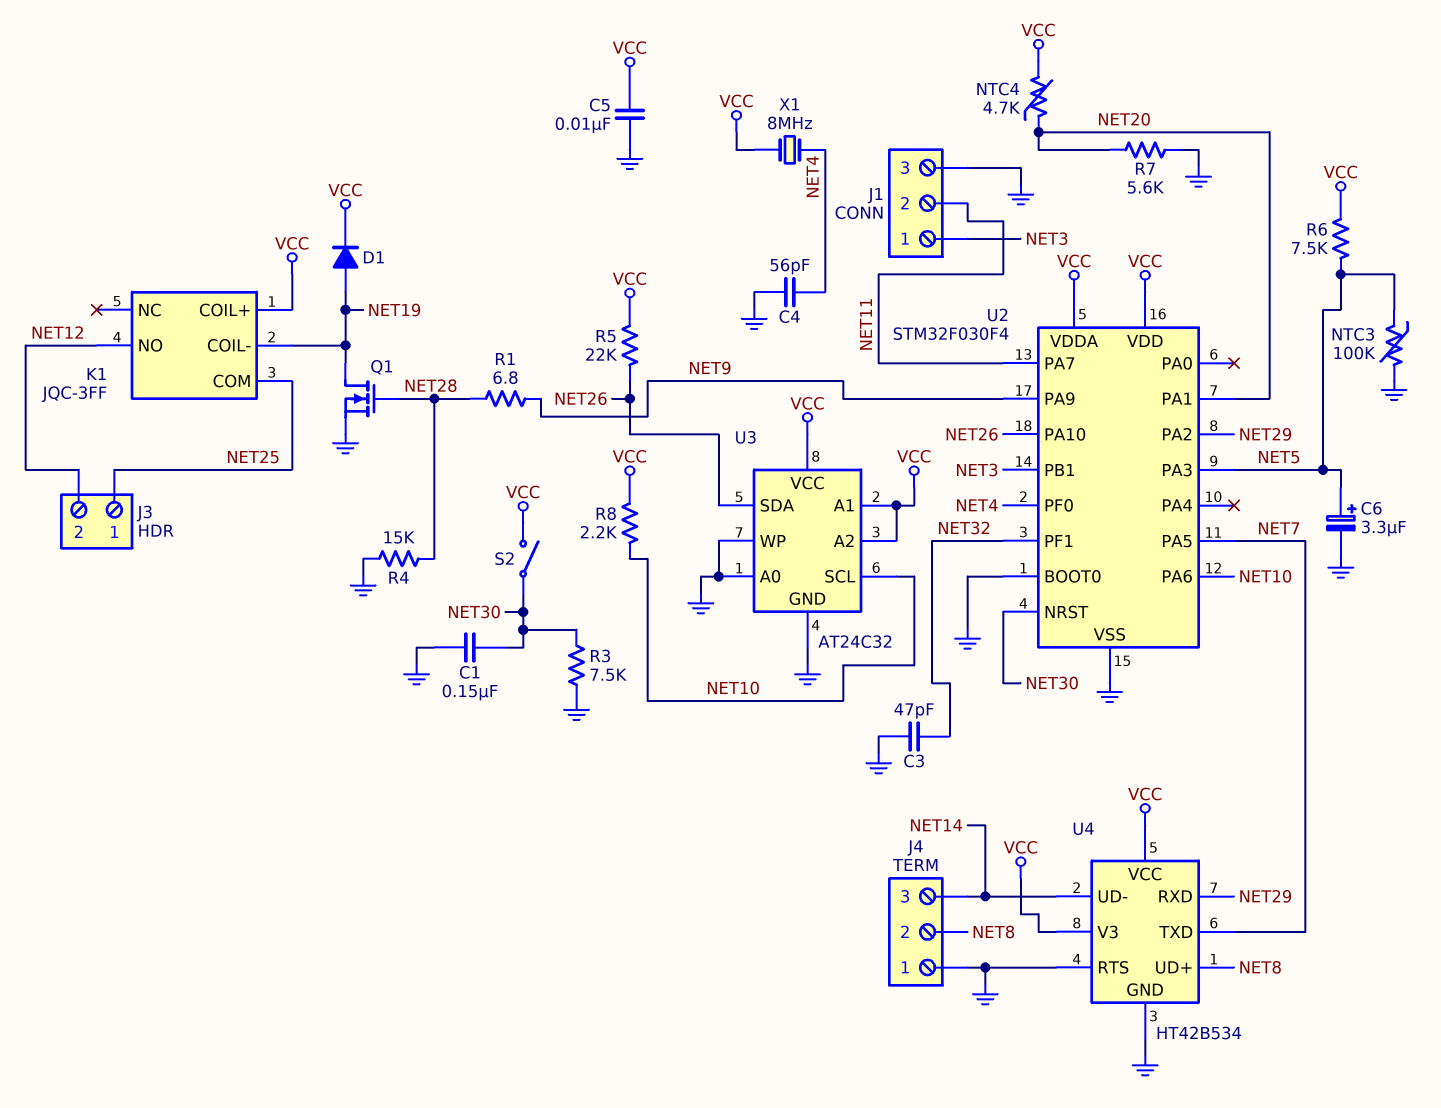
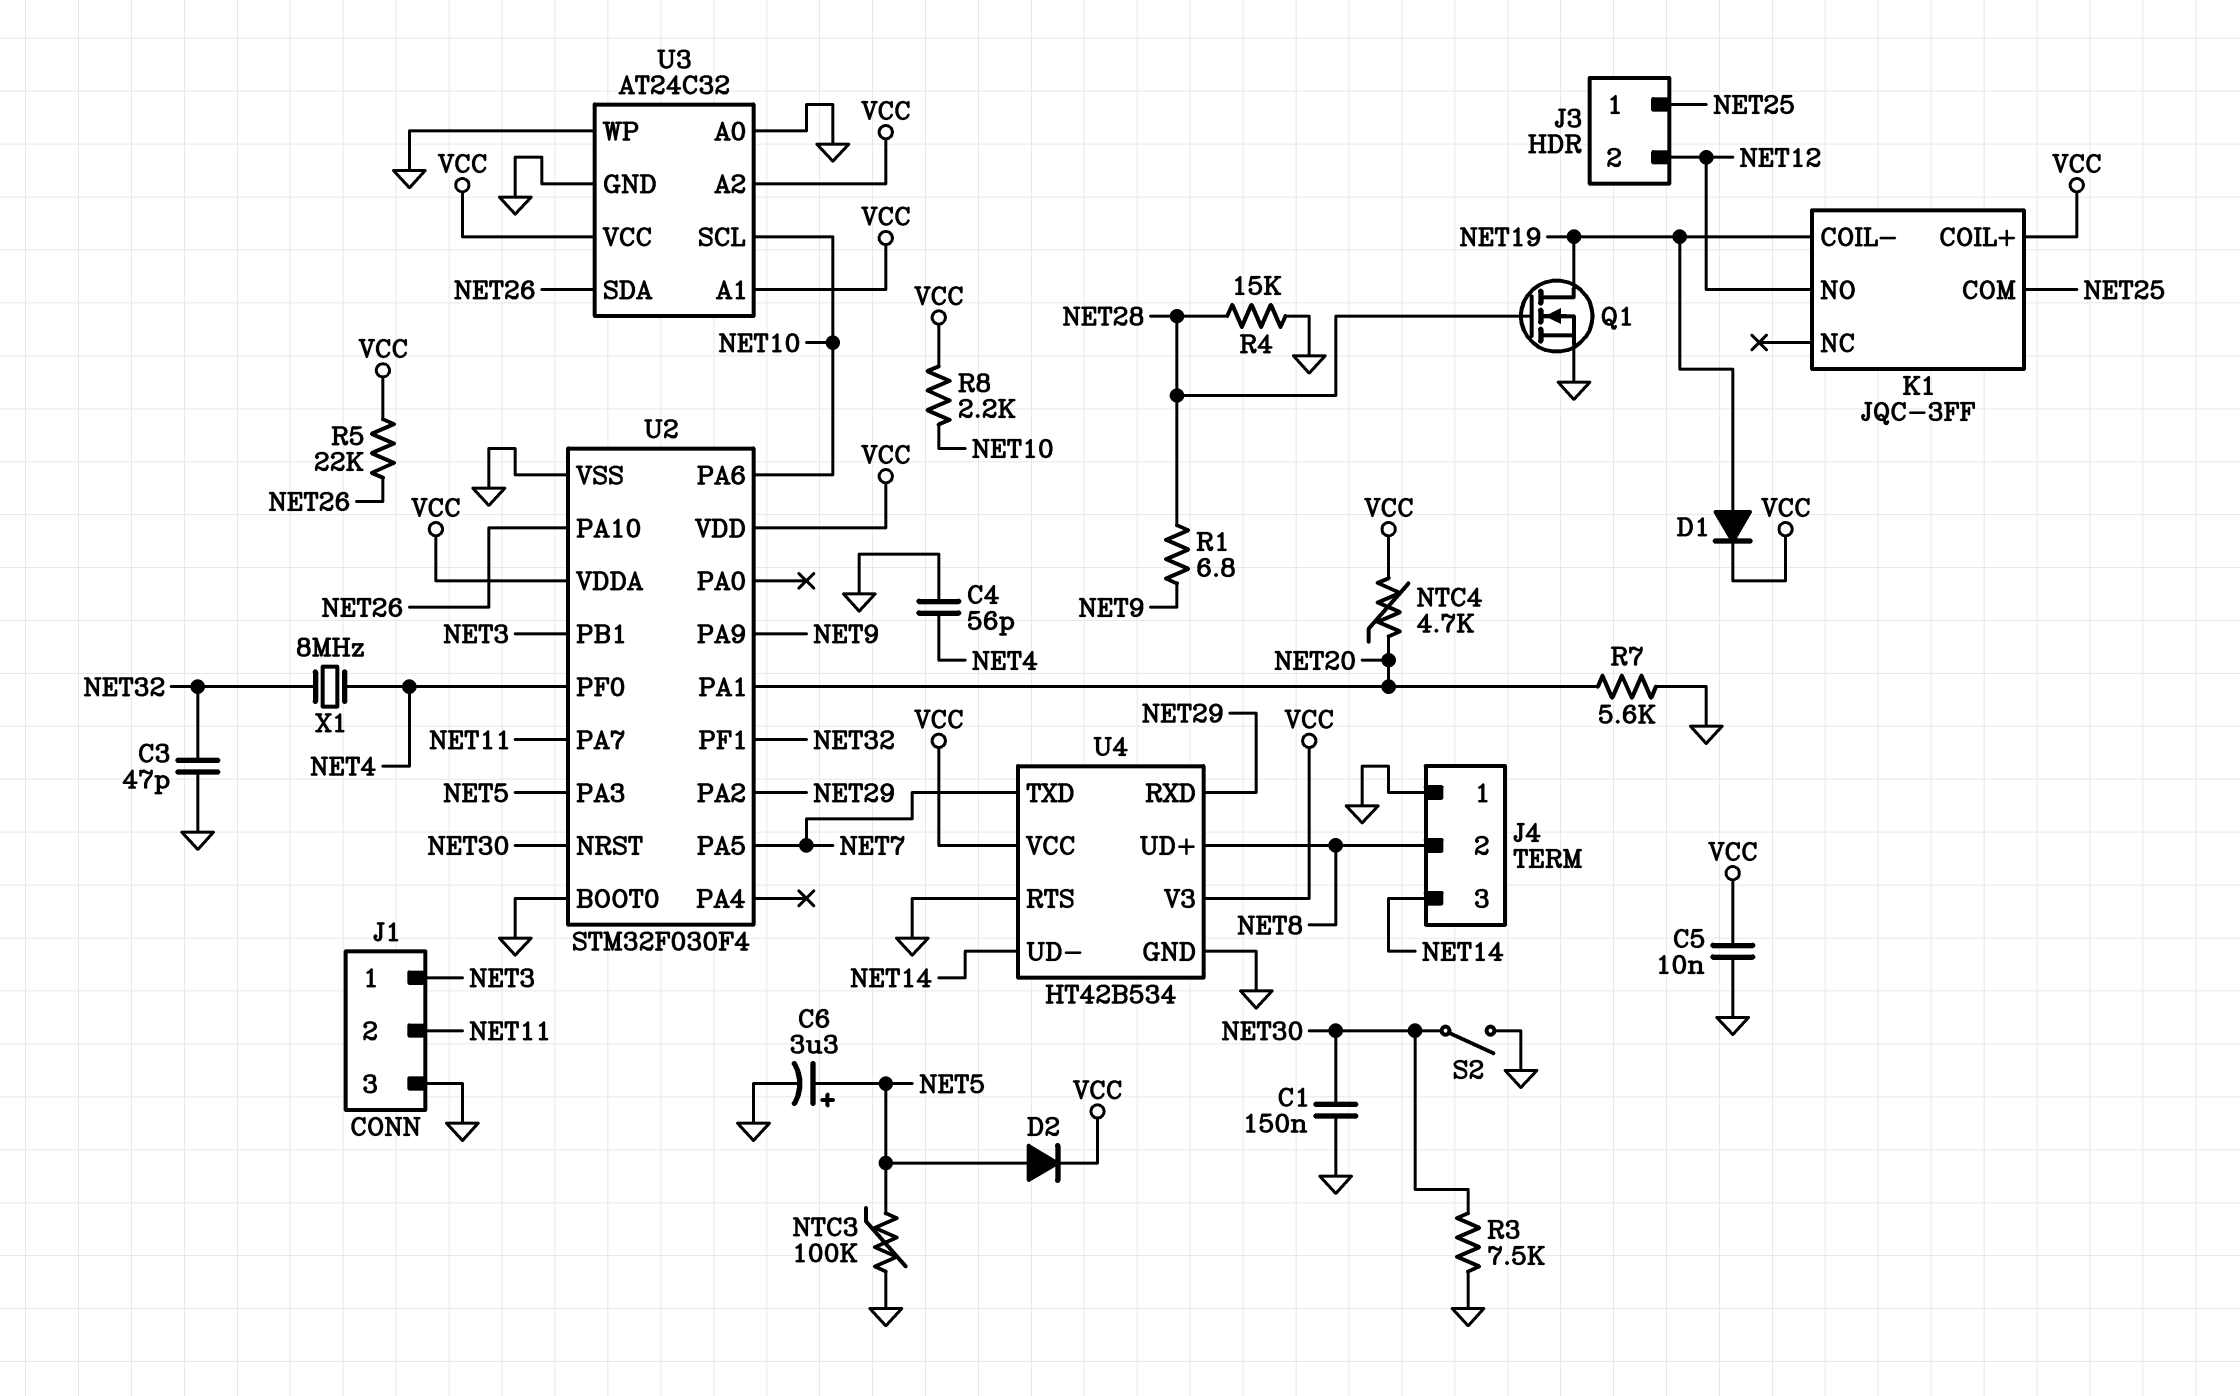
D2: none -> diode (A NET5, K VCC)
R6: 7.5k (NET5, VCC) -> none
S2: switch (NET30, VCC) -> switch (GND, NET30)
X1: 8MHz (NET4, VCC) -> 8MHz (NET4, NET32)

